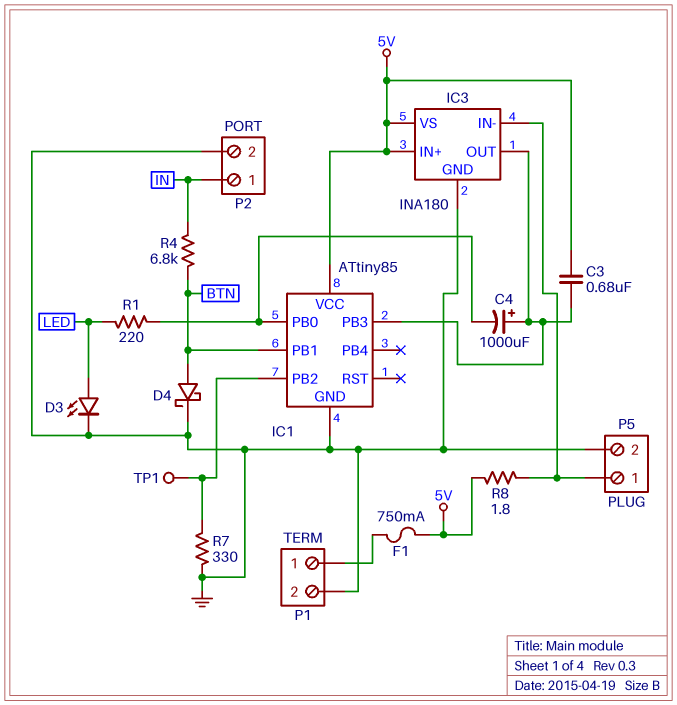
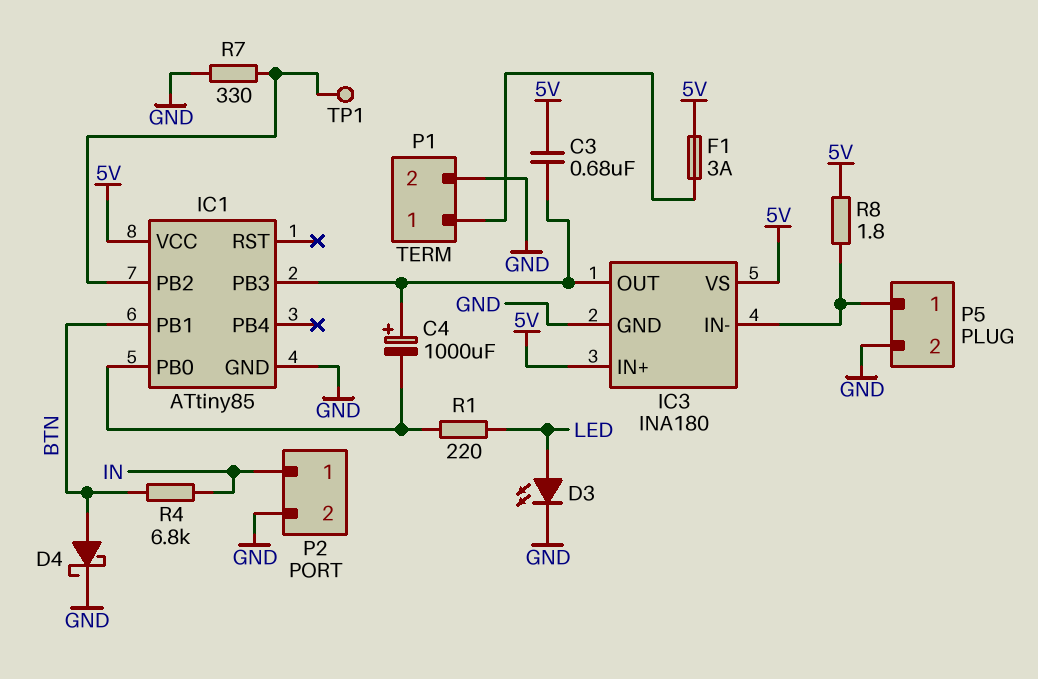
F1: 750mA (5V, P1/1) -> 3A (5V, P1/1)

